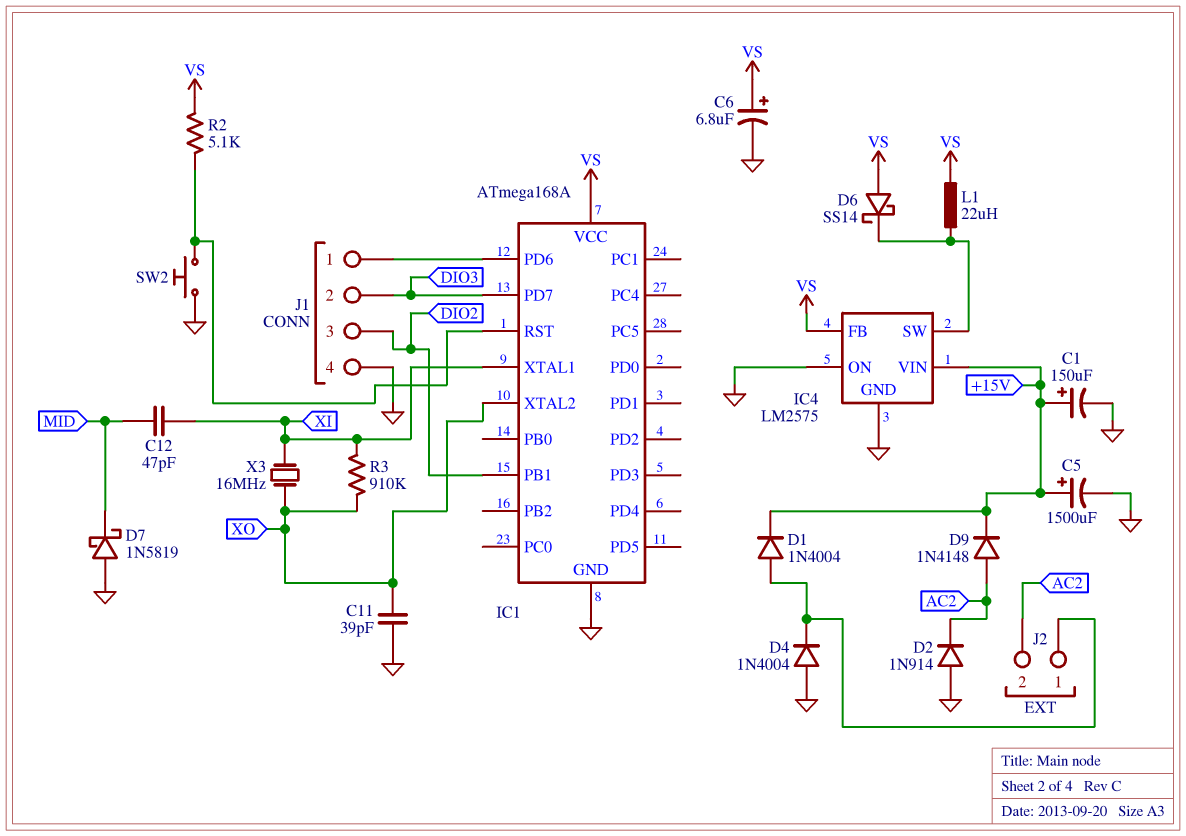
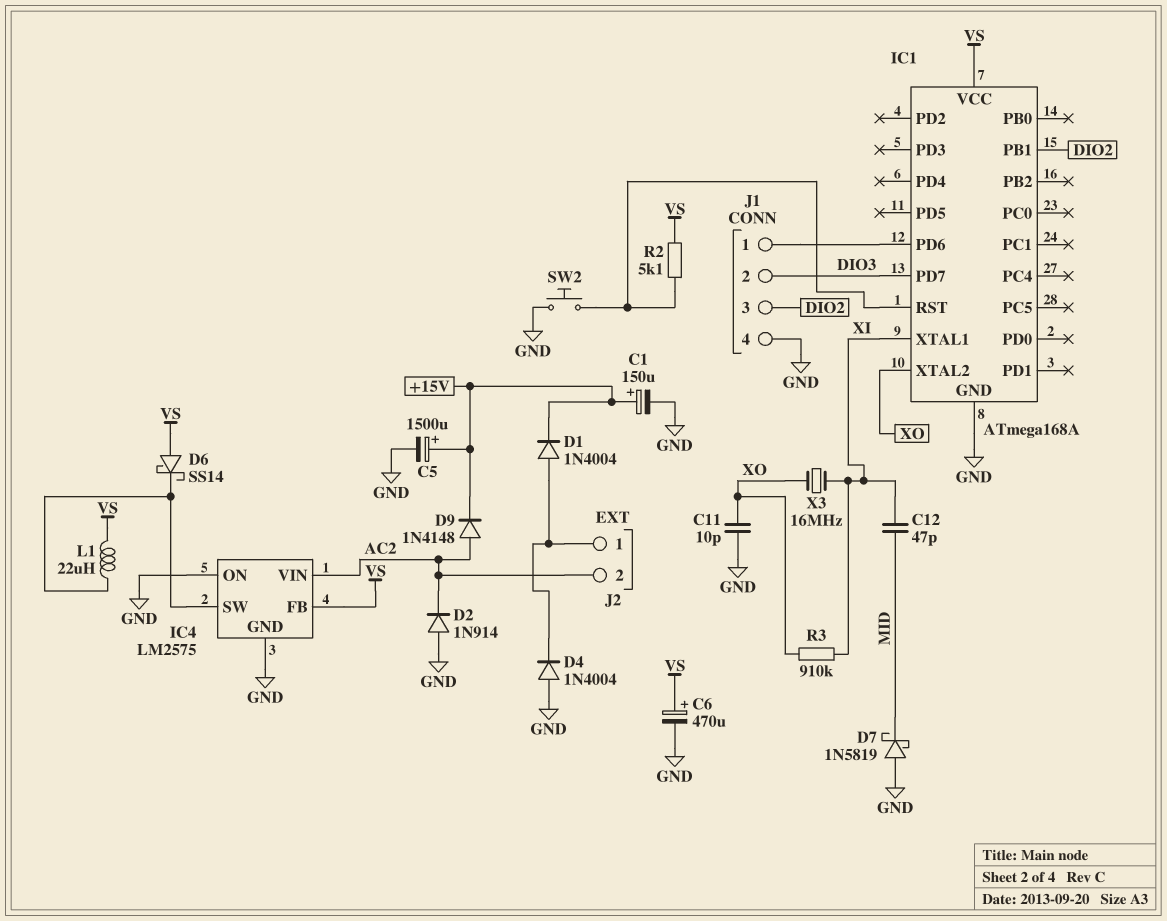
C6: 6.8uF (plus VS, minus GND) -> 470uF (plus VS, minus GND)
C11: 39pF (GND, XO) -> 10pF (GND, XO)
IC4 pin VIN: +15V -> AC2

